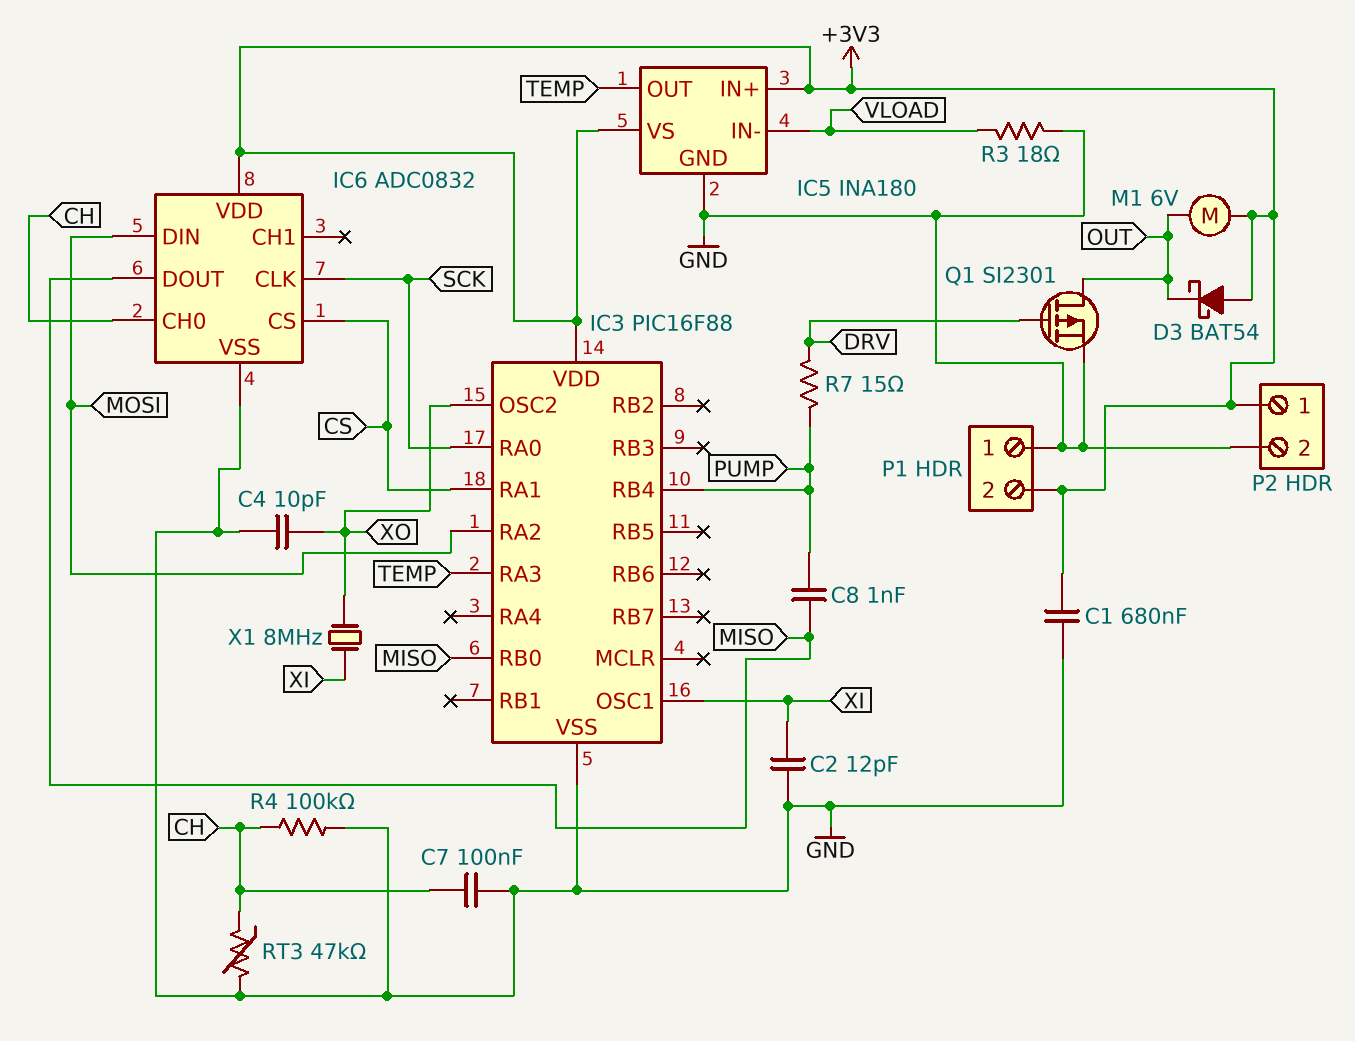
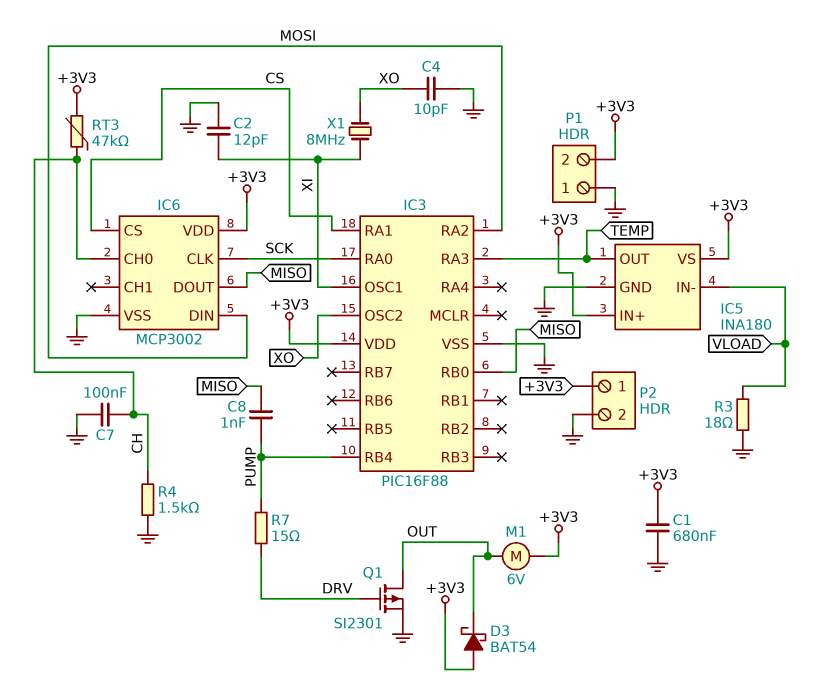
IC6: ADC0832 -> MCP3002
R4: 100k (CH, GND) -> 1.5k (CH, GND)
RT3: 47k (CH, GND) -> 47k (+3V3, CH)

